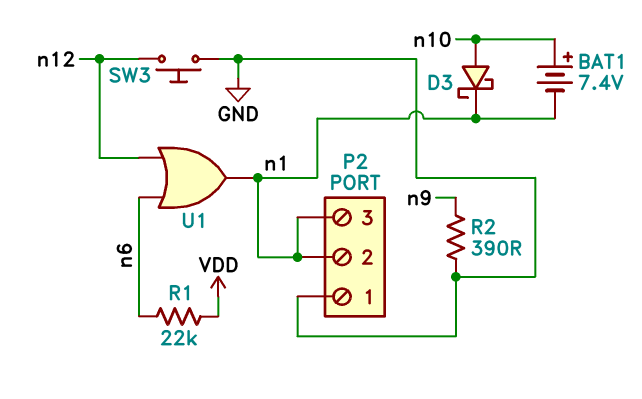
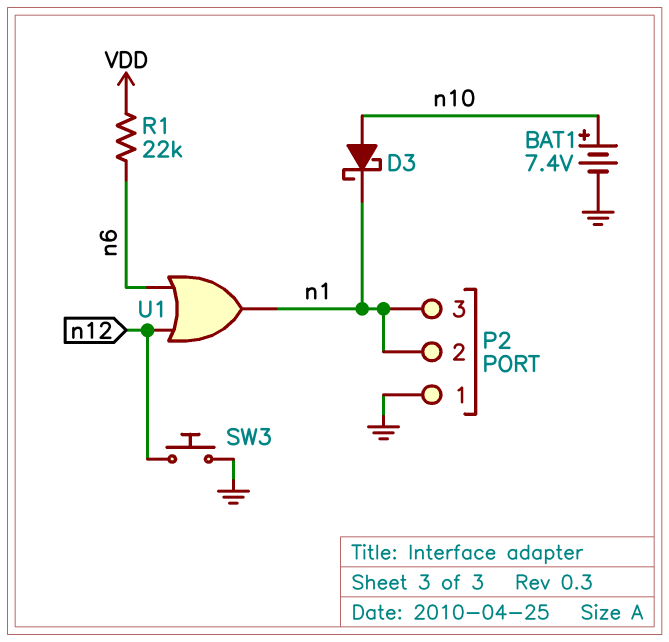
BAT1: 7.4V (plus n10, minus n1) -> 7.4V (plus n10, minus GND)
R2: 390 (GND, n9) -> none

